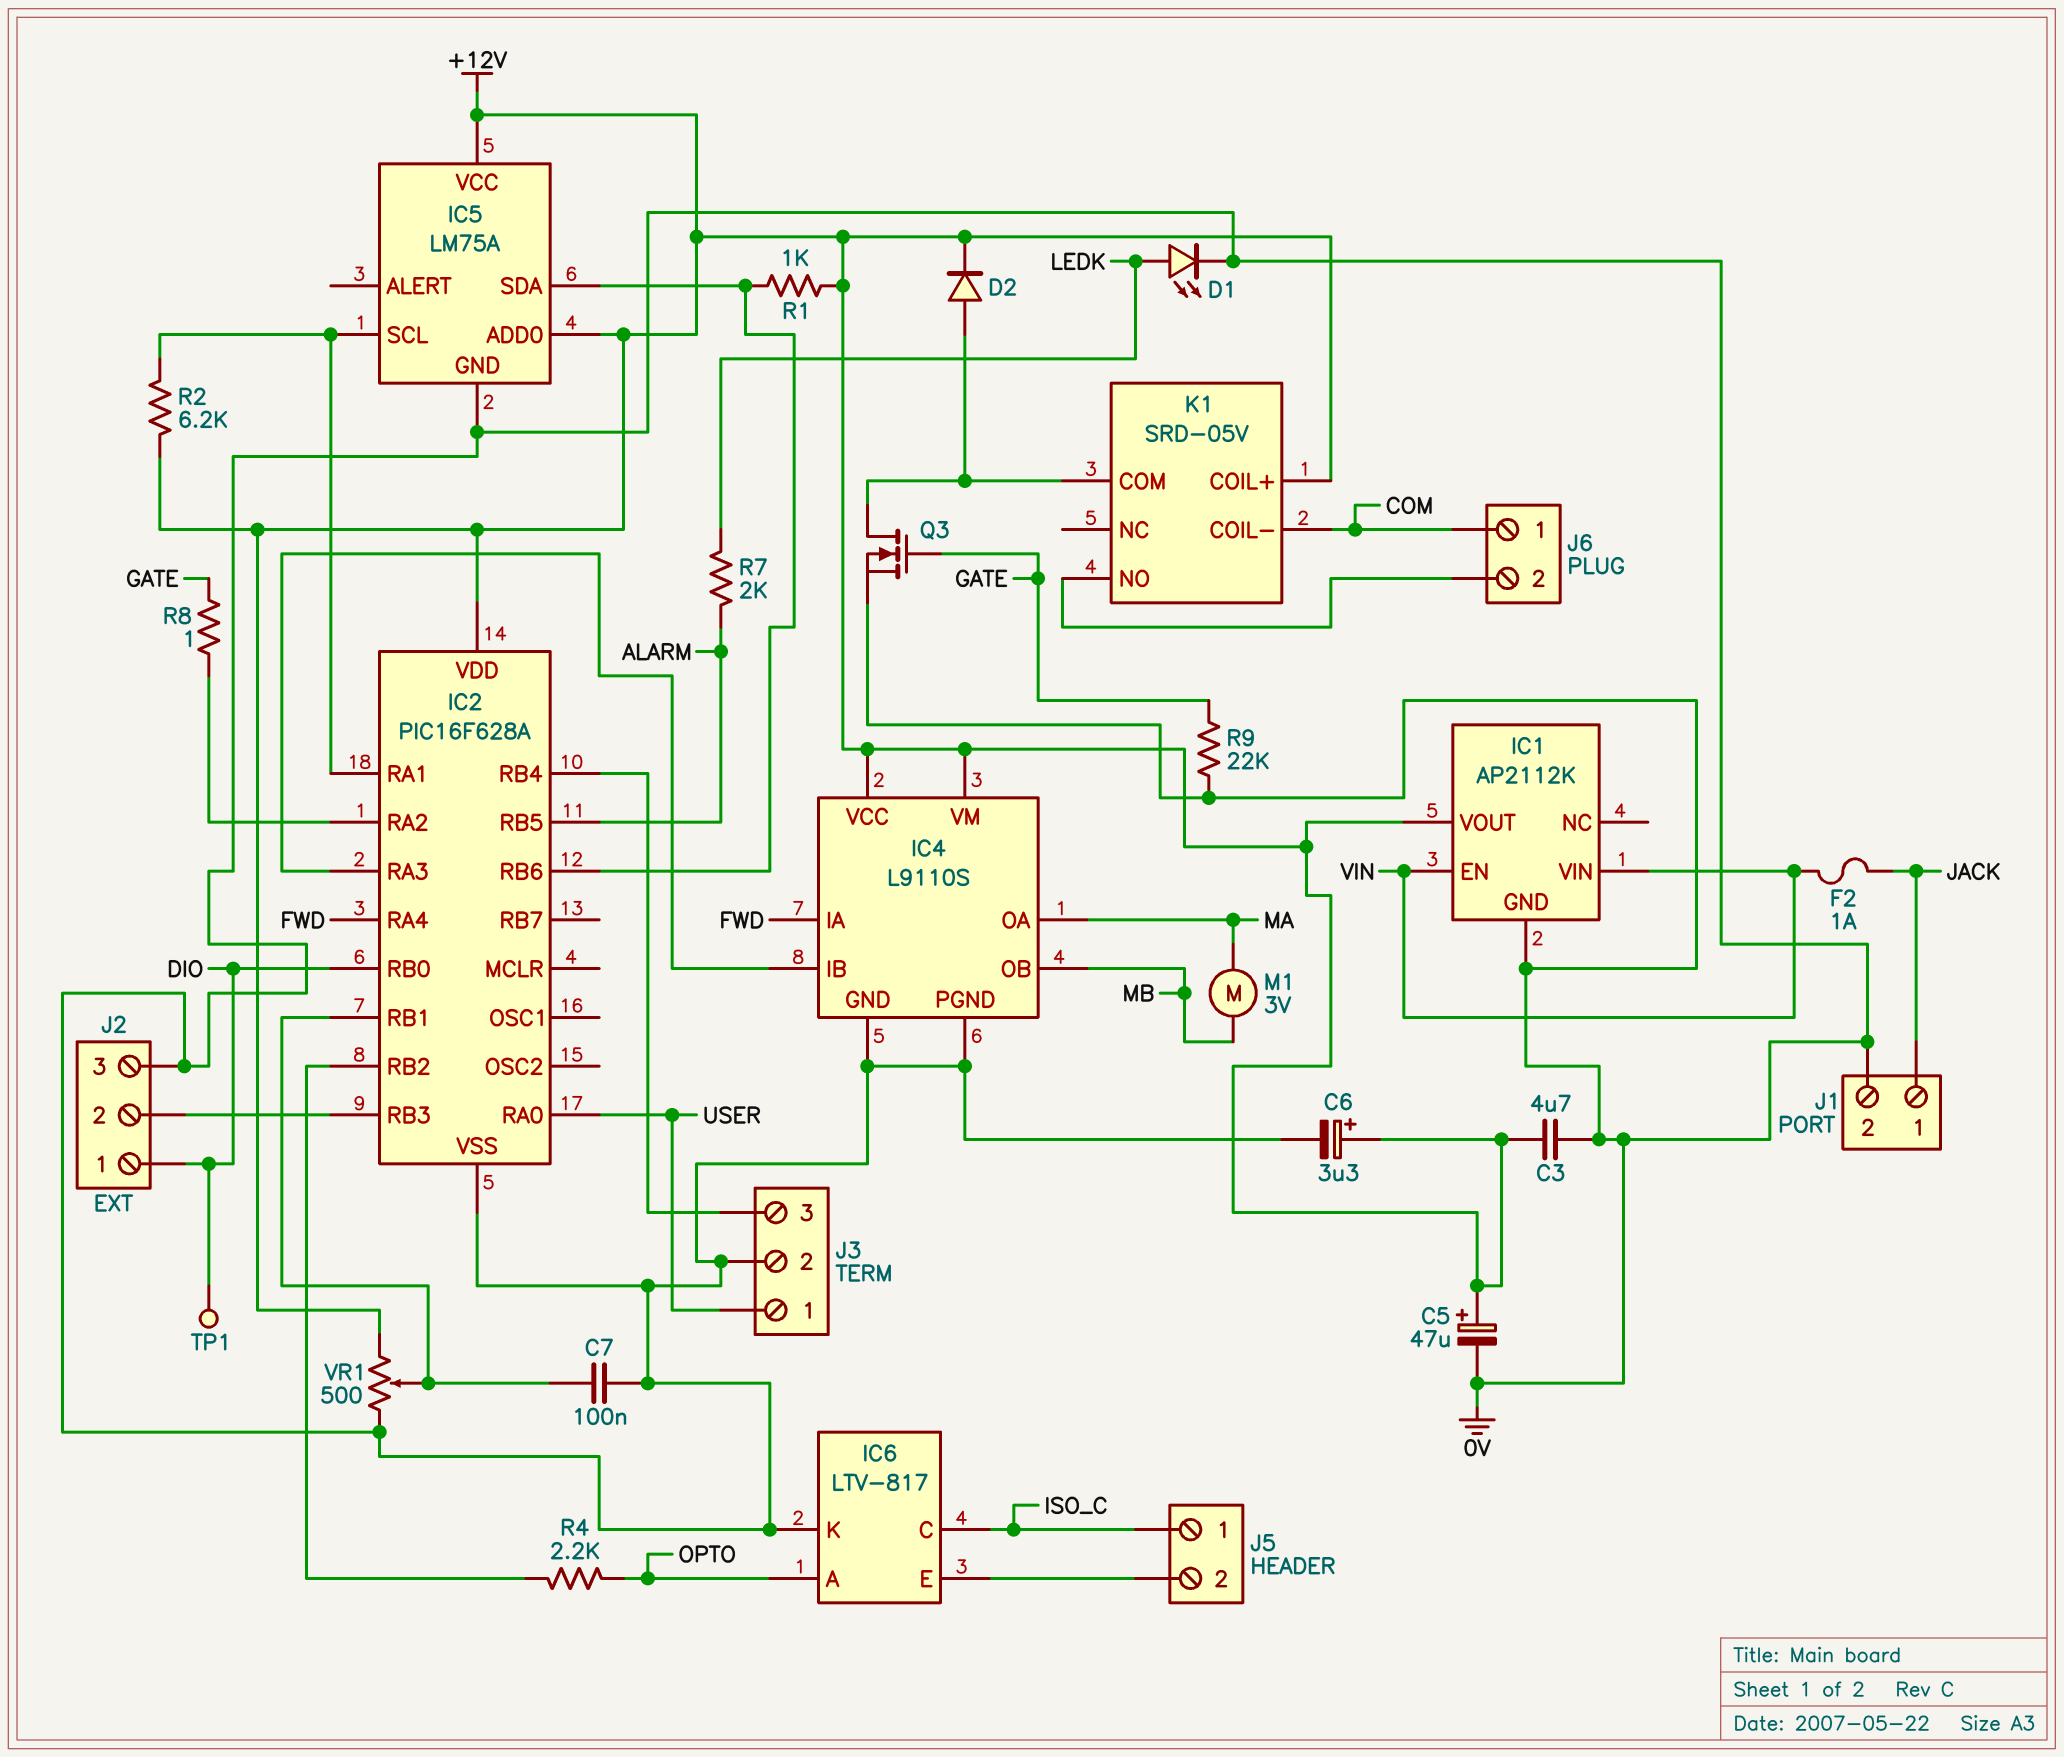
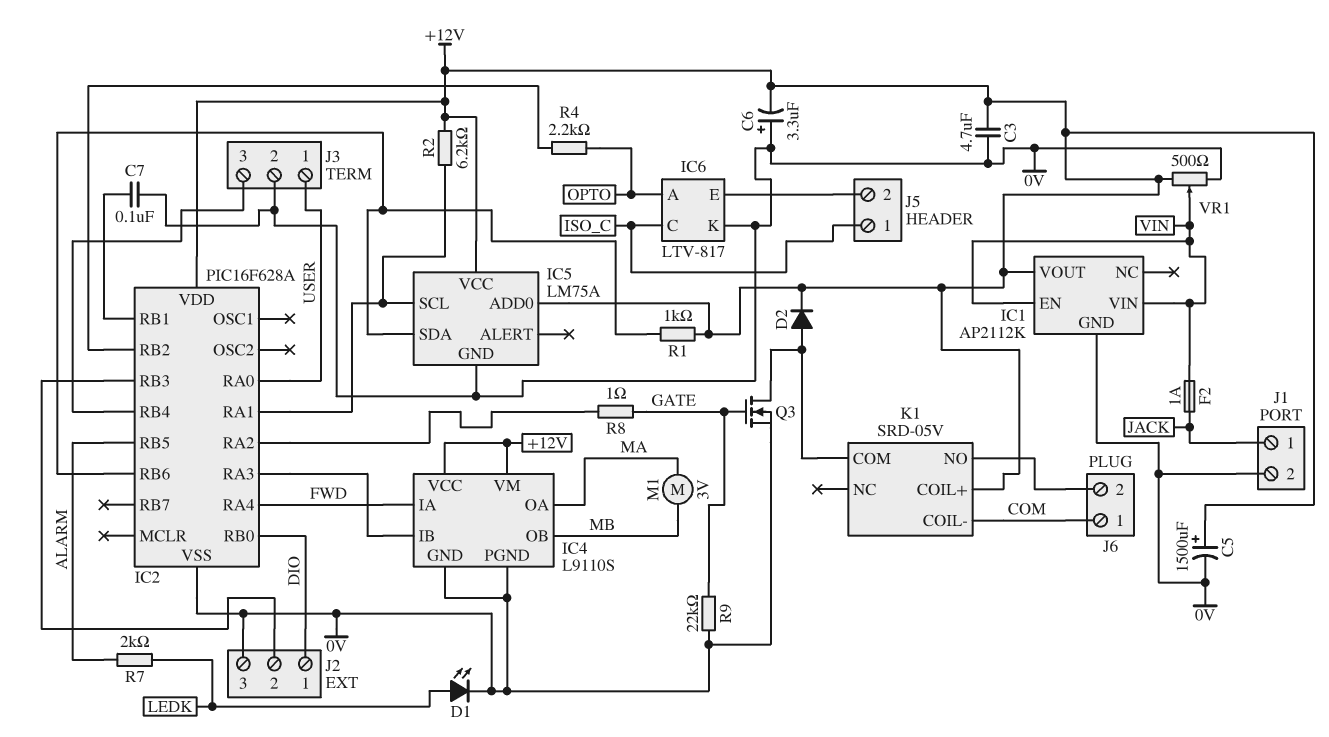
C5: 47uF (plus +12V, minus 0V) -> 1500uF (plus +12V, minus 0V)
C6: 3.3uF (plus +12V, minus 0V) -> 3.3uF (plus 0V, minus +12V)
TP1: test point (DIO) -> none
VR1: 500 (+12V, 0V, wiper IC2/RB1) -> 500 (+12V, 0V, wiper VIN)

